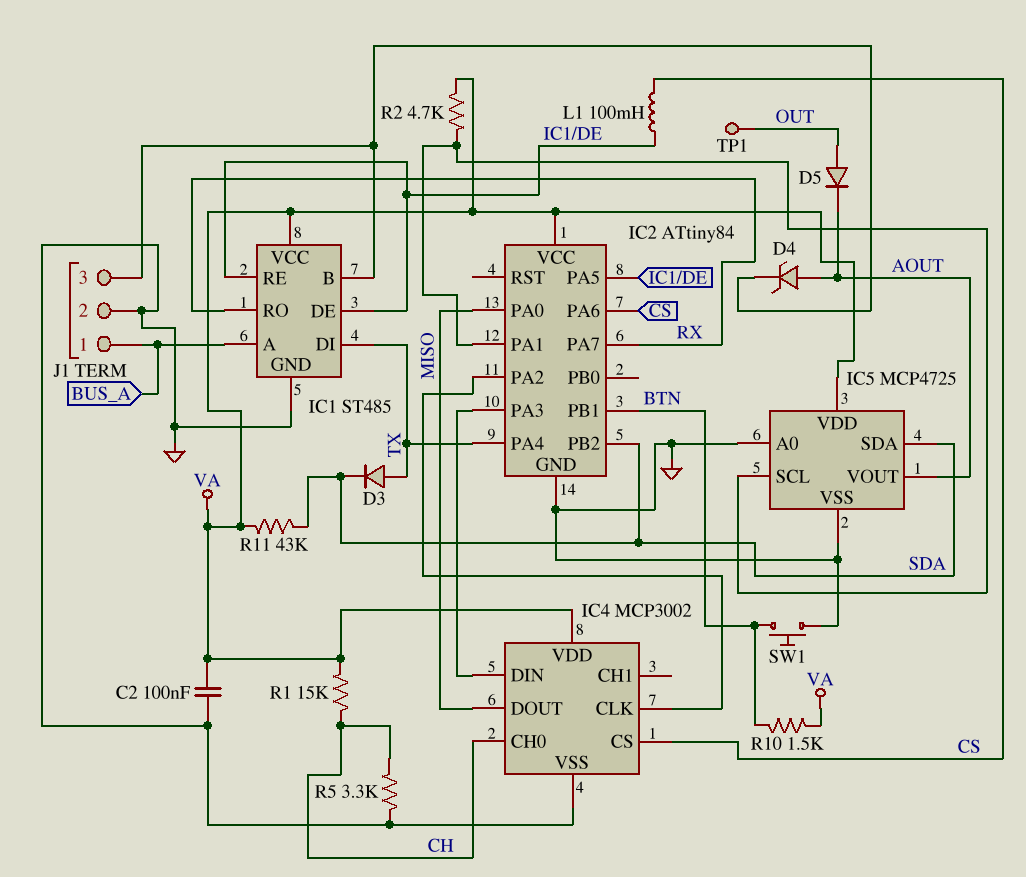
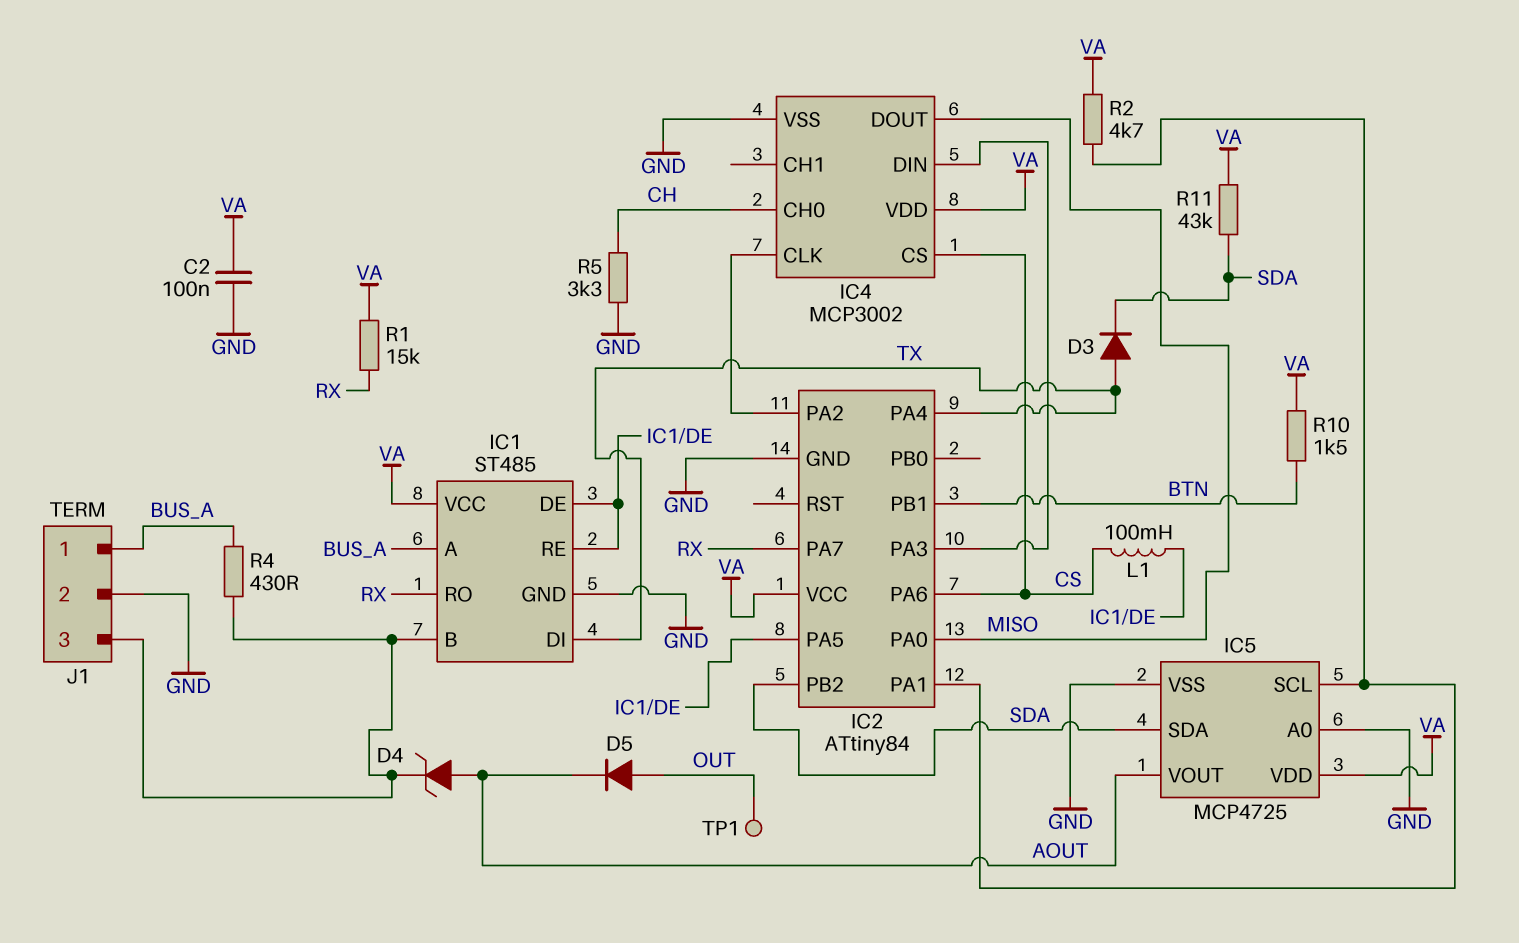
R1: 15k (CH, VA) -> 15k (RX, VA)
R4: none -> 430 (BUS_A, IC1/B)
SW1: button (BTN, GND) -> none

